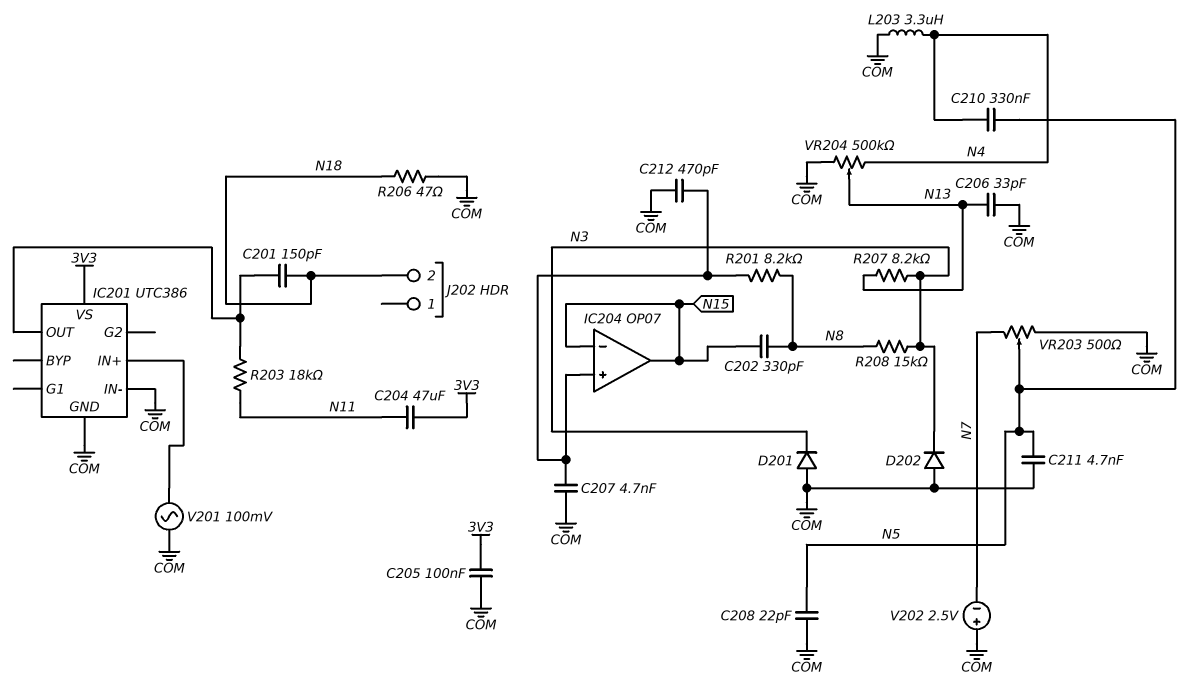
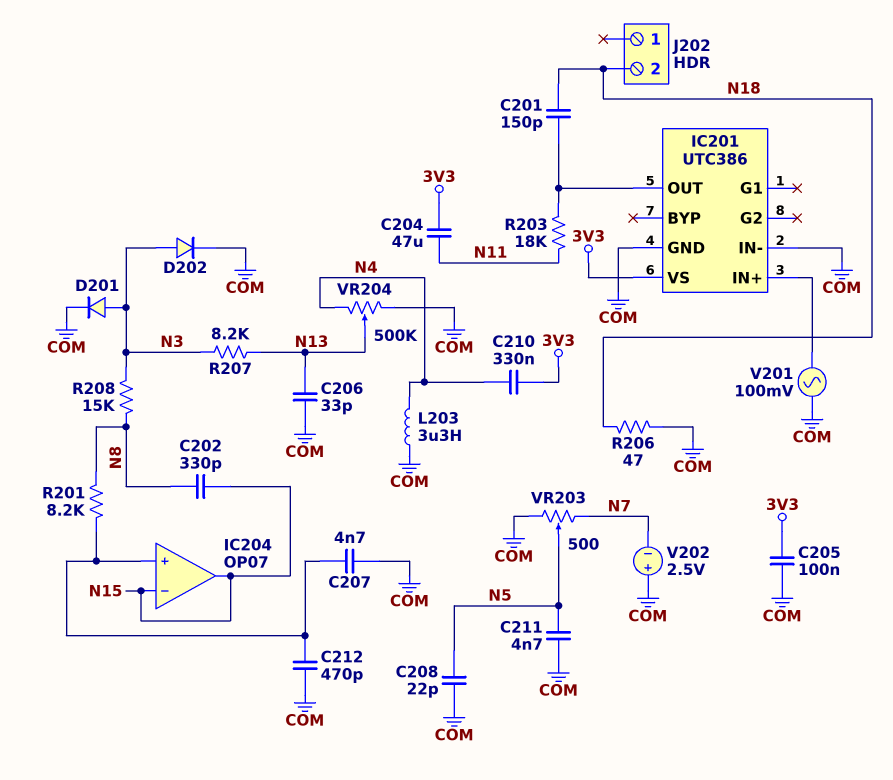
C210: 330nF (N4, N5) -> 330nF (3V3, N4)
D201: diode (A COM, K N3) -> diode (A N3, K COM)
D202: diode (A COM, K N3) -> diode (A N3, K COM)

